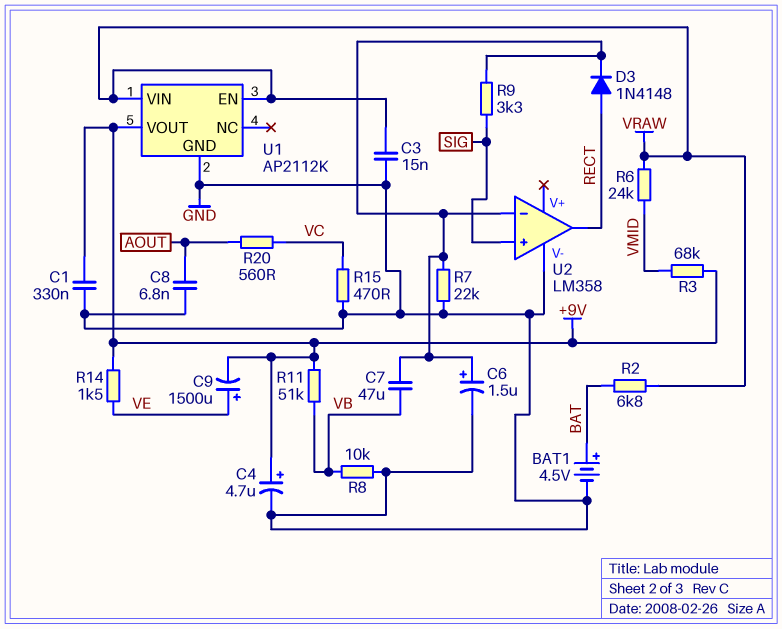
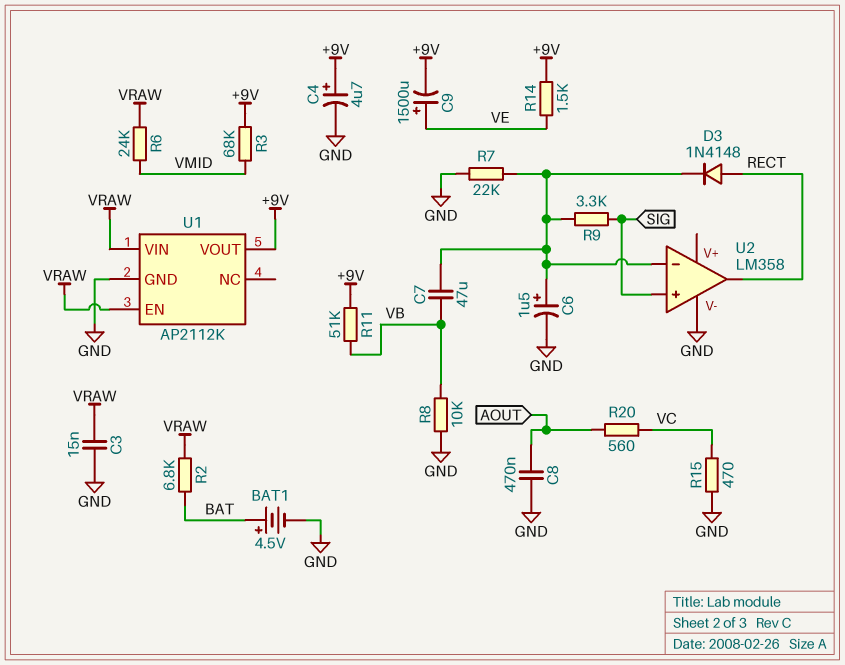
C1: 330nF (+9V, GND) -> none
C8: 6.8nF (AOUT, GND) -> 470nF (AOUT, GND)

